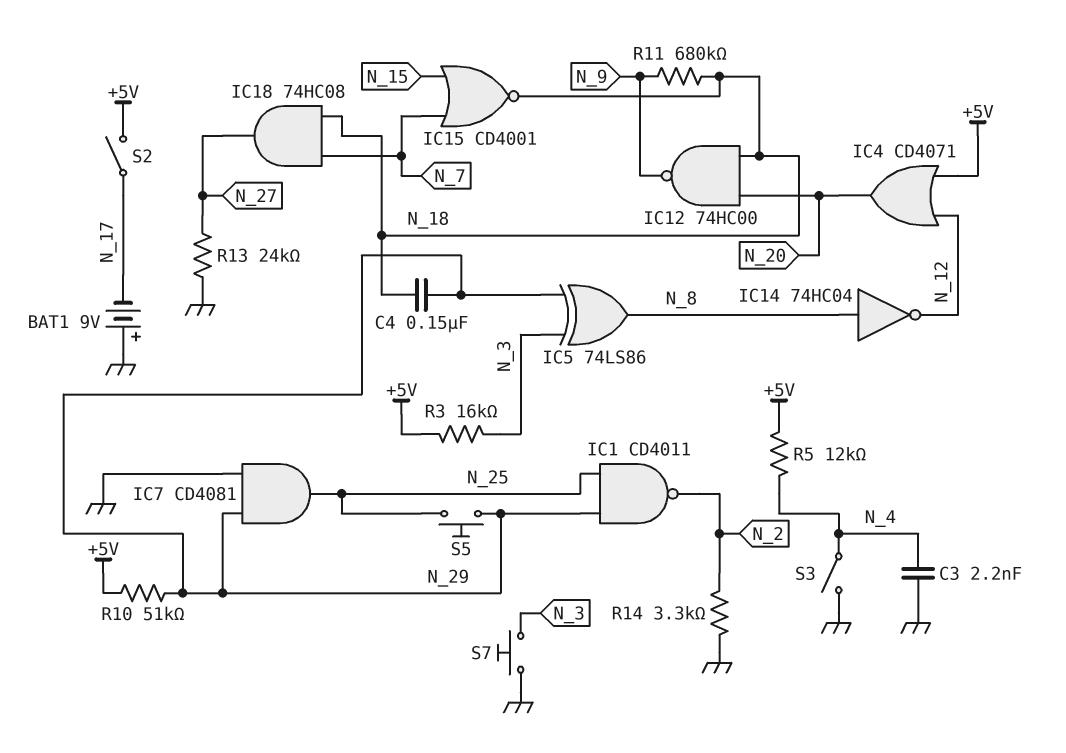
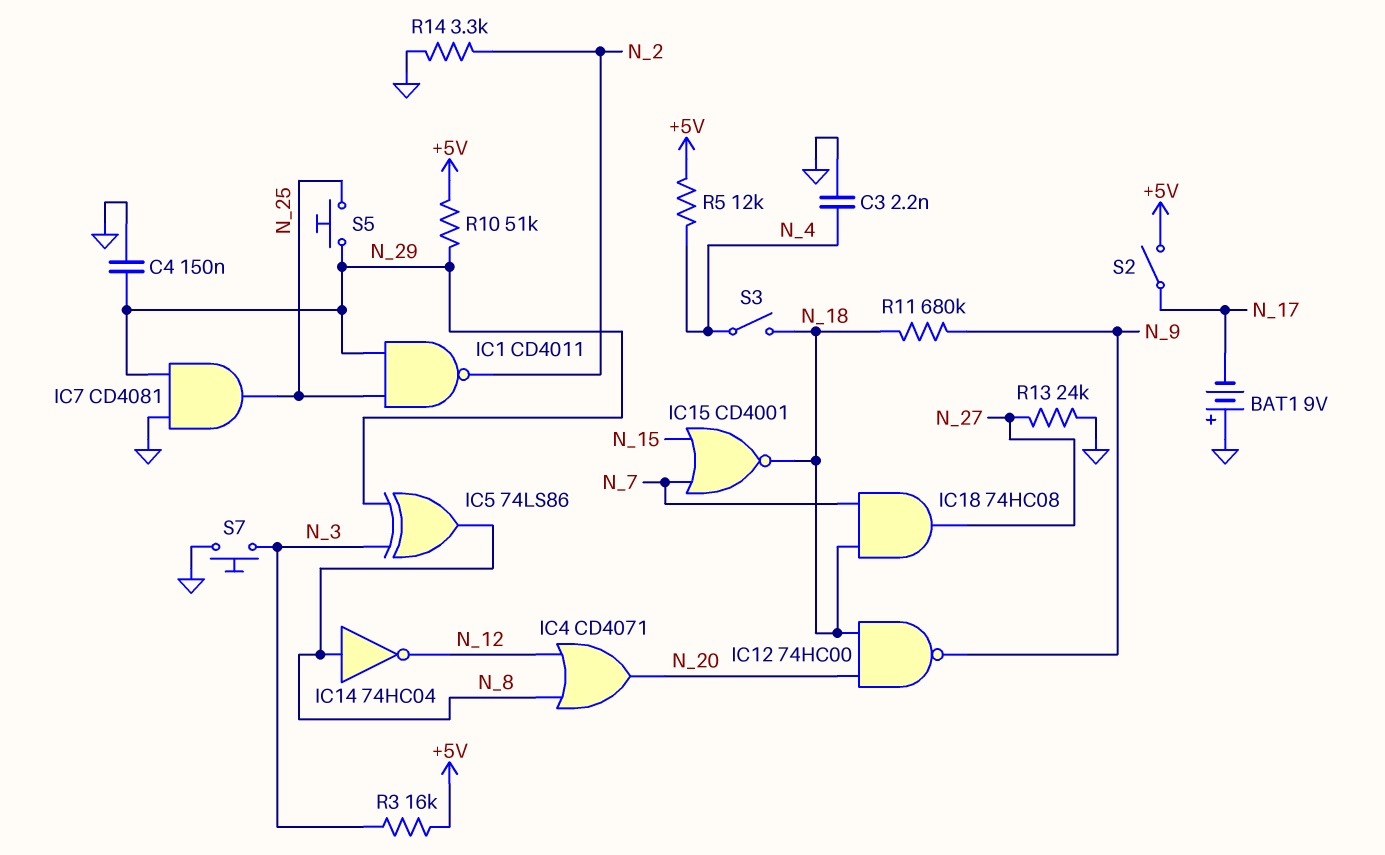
C4: 150nF (N_18, N_29) -> 150nF (GND, N_29)
IC4: OR CD4071 (in +5V, in N_12, out N_20) -> OR CD4071 (in N_8, in N_12, out N_20)
S3: switch (GND, N_4) -> switch (N_4, N_18)

